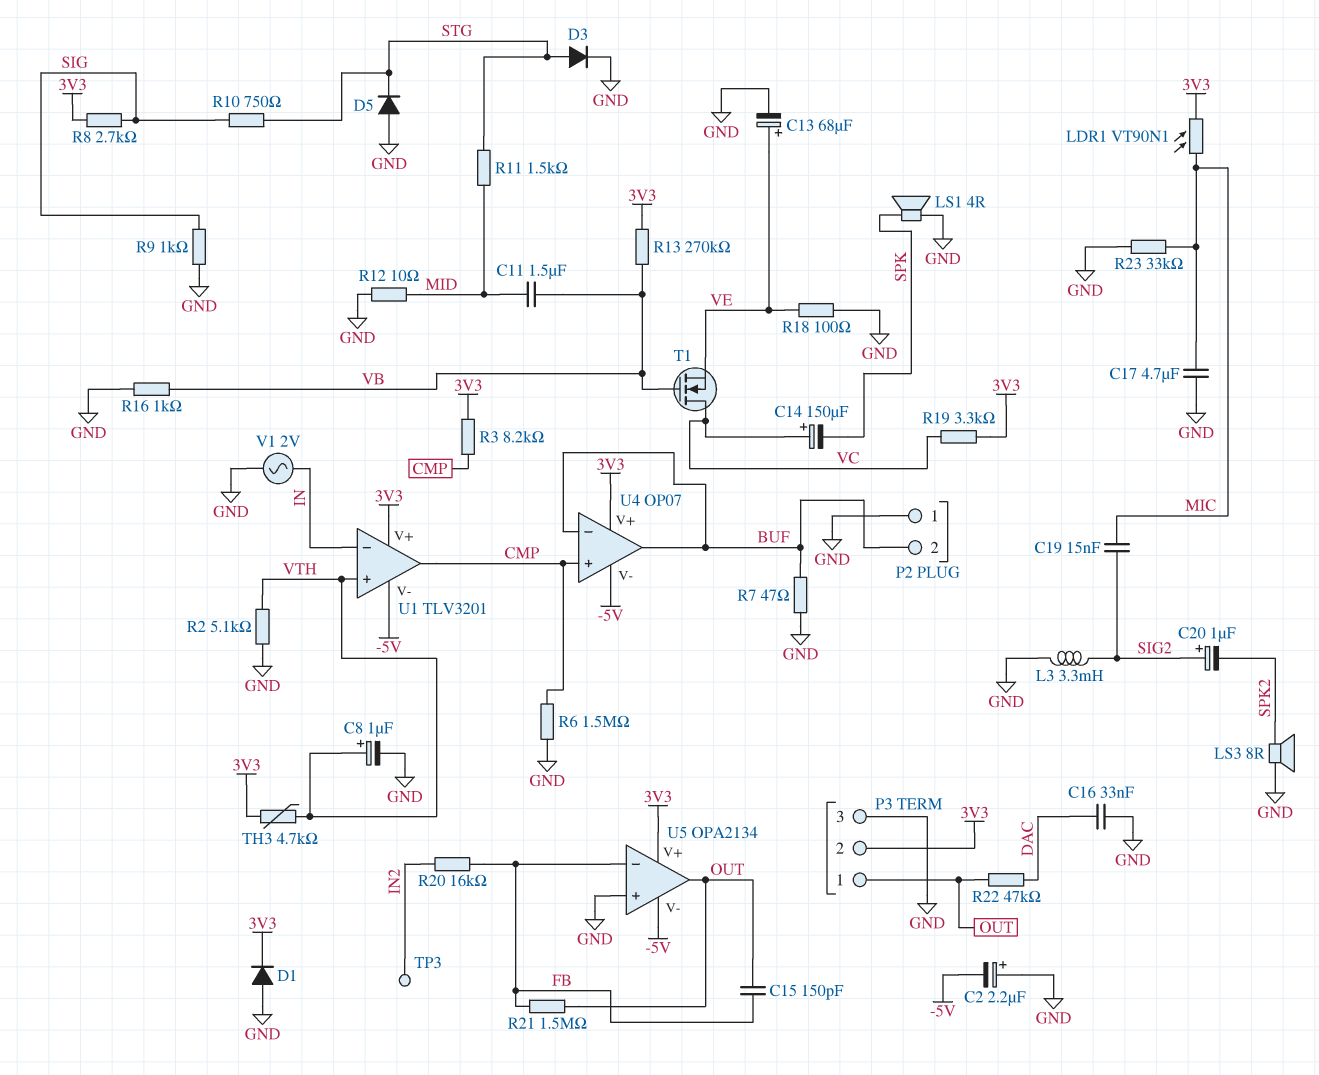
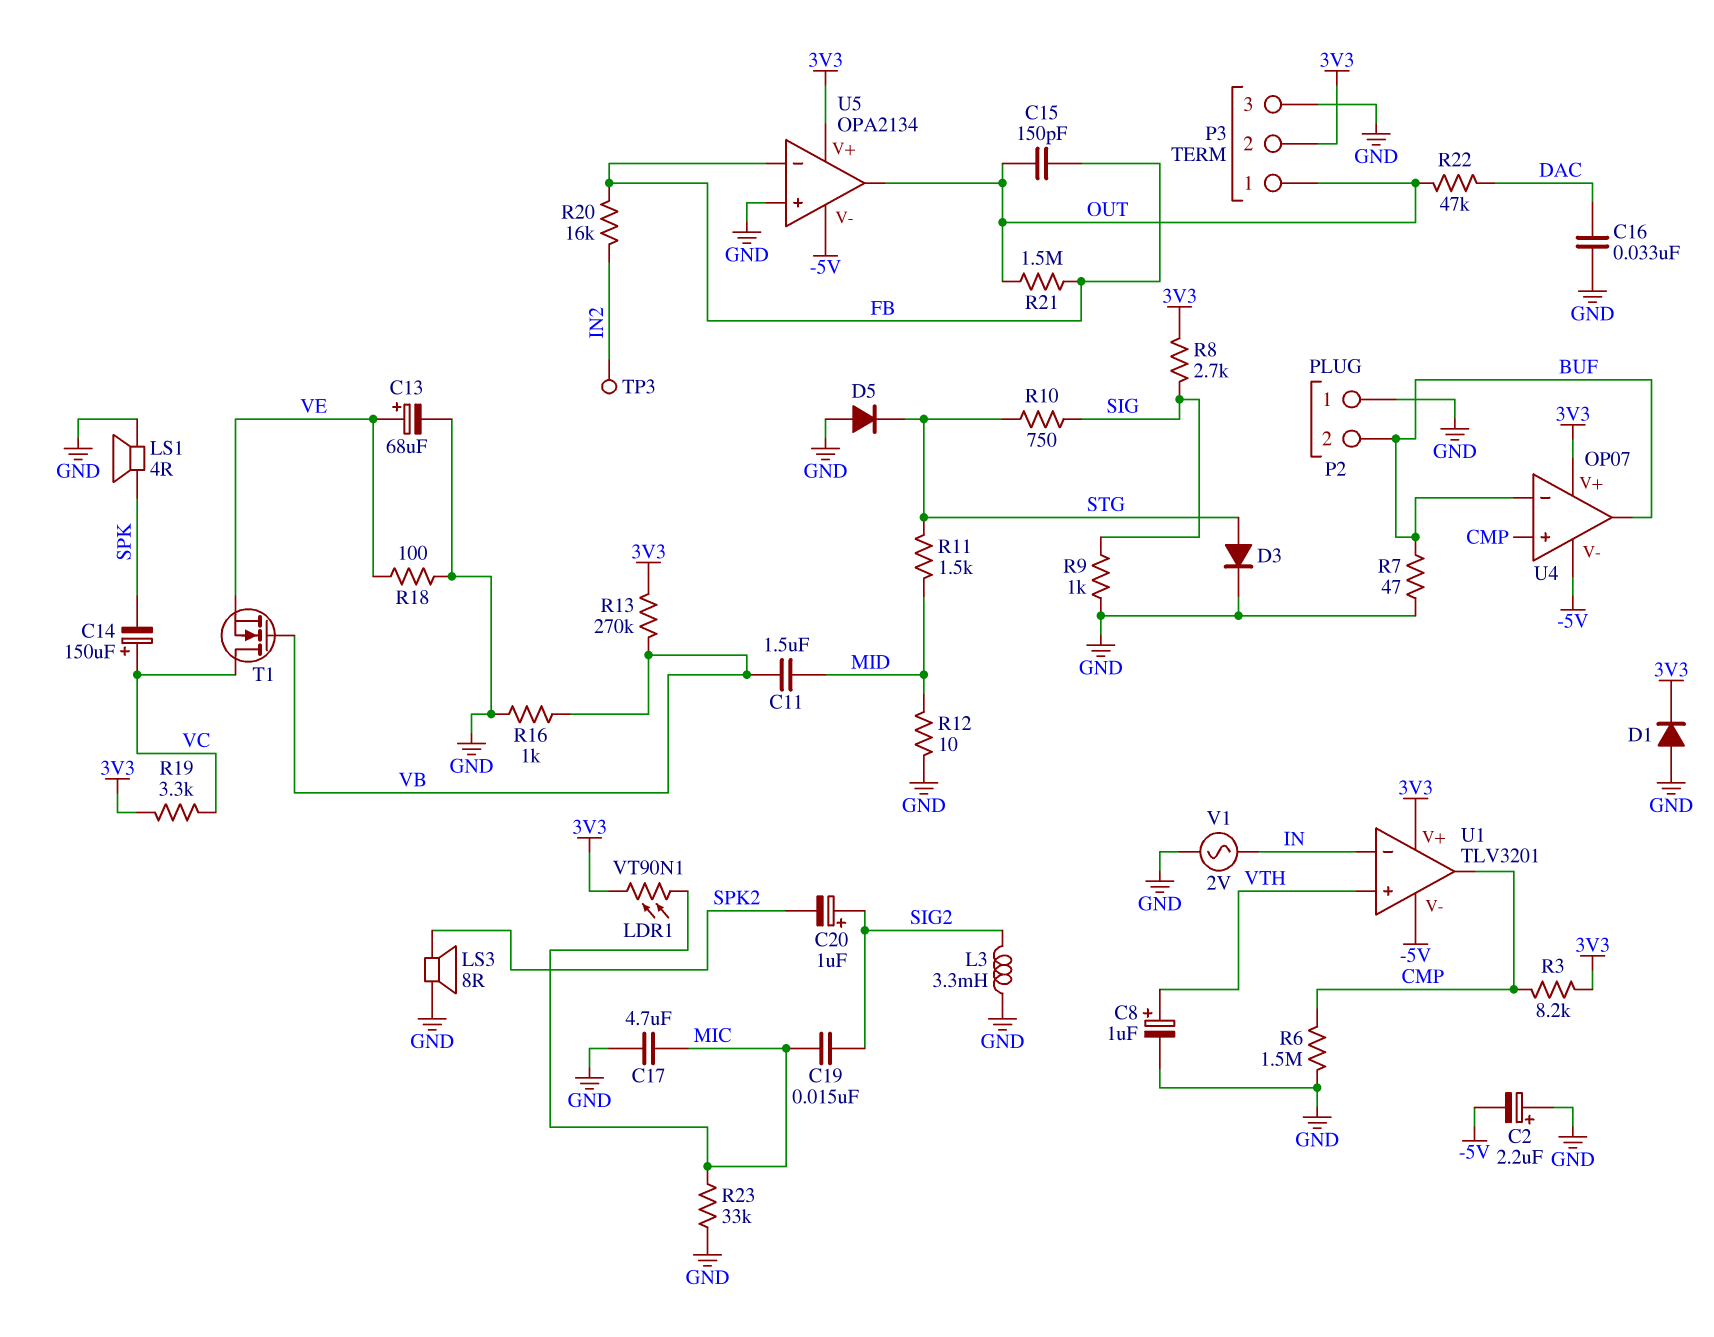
R2: 5.1k (GND, VTH) -> none
TH3: 4.7k (3V3, VTH) -> none

